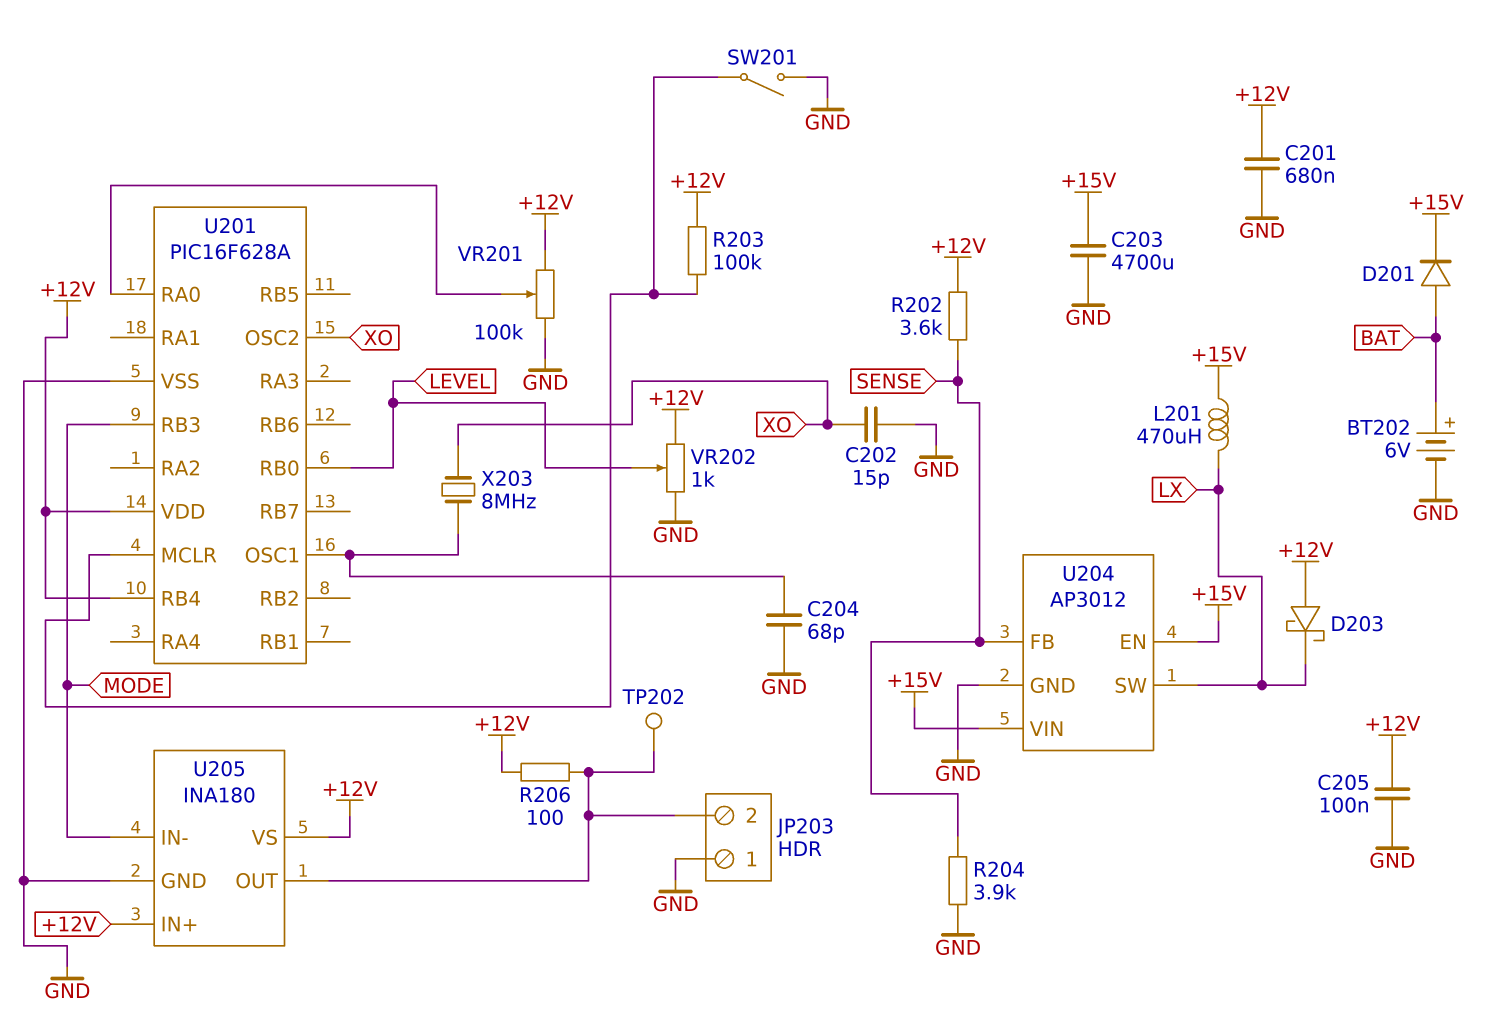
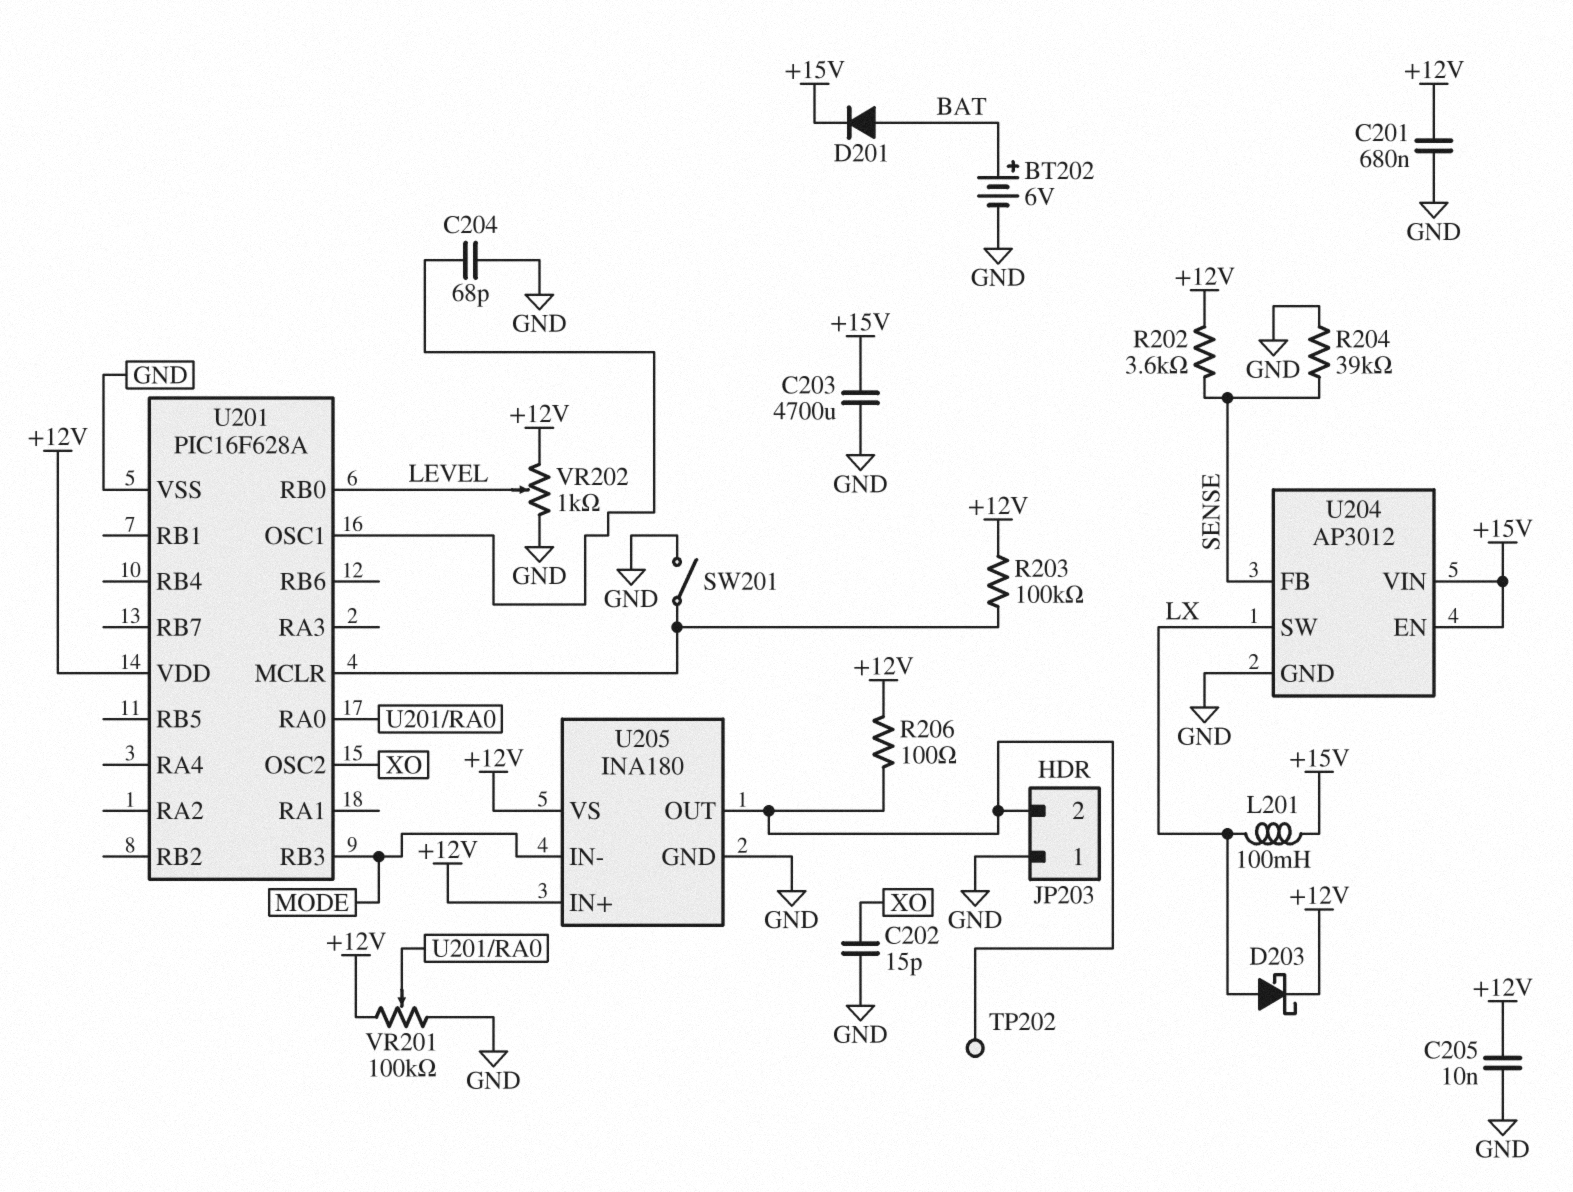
C205: 100nF (+12V, GND) -> 10nF (+12V, GND)
D203: schottky (A +12V, K LX) -> schottky (A LX, K +12V)
L201: 470uH (+15V, LX) -> 100mH (+15V, LX)
R204: 3.9k (GND, SENSE) -> 39k (GND, SENSE)
U201 pin RB4: +12V -> none
X203: 8MHz (U201/OSC1, XO) -> none

